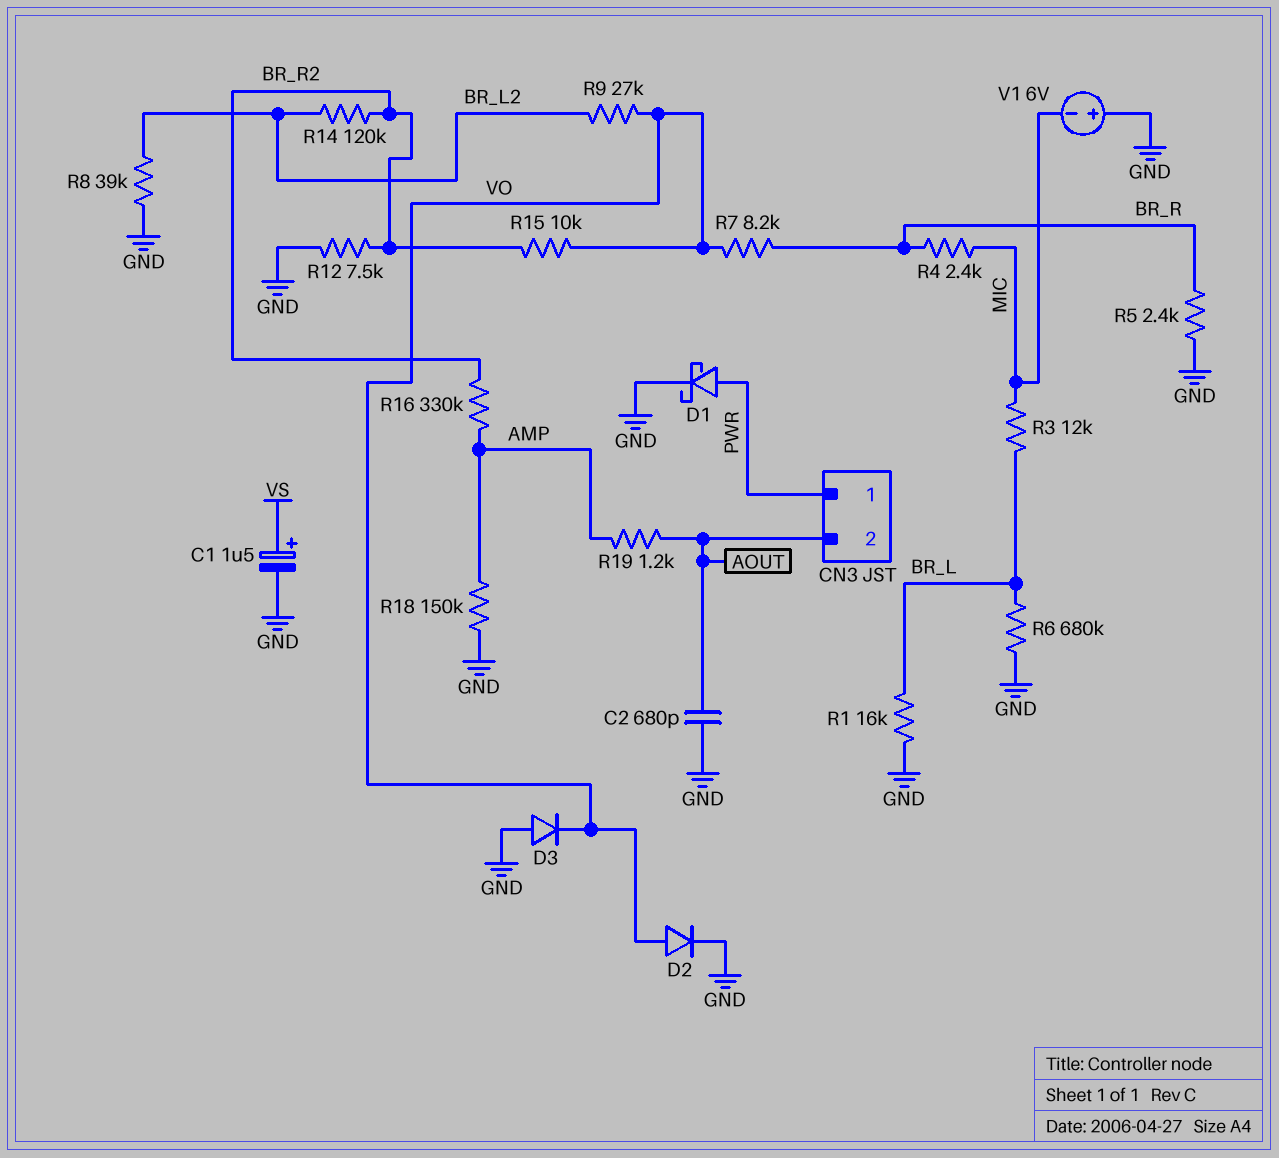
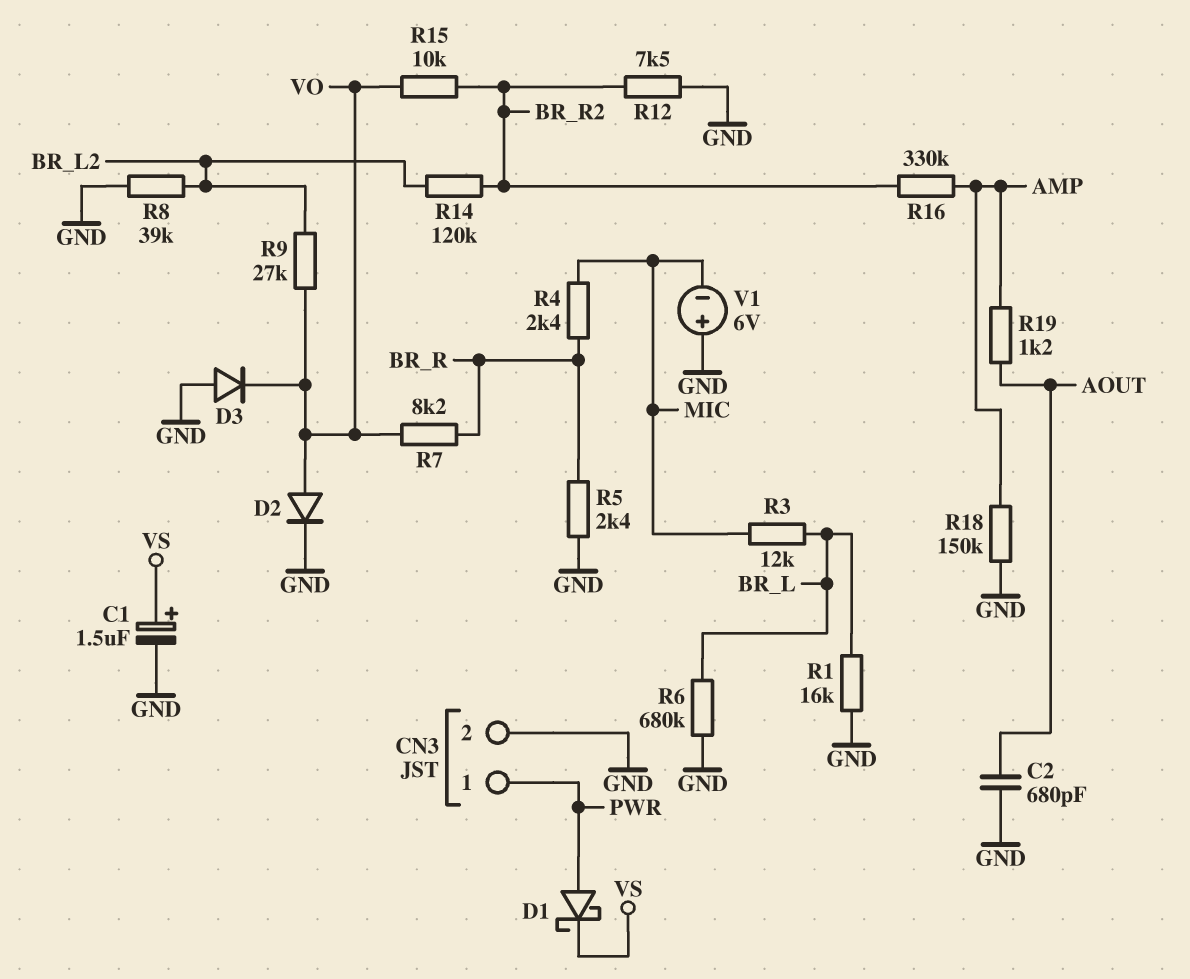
CN3 pin 2: AOUT -> GND
D1: schottky (A PWR, K GND) -> schottky (A PWR, K VS)

